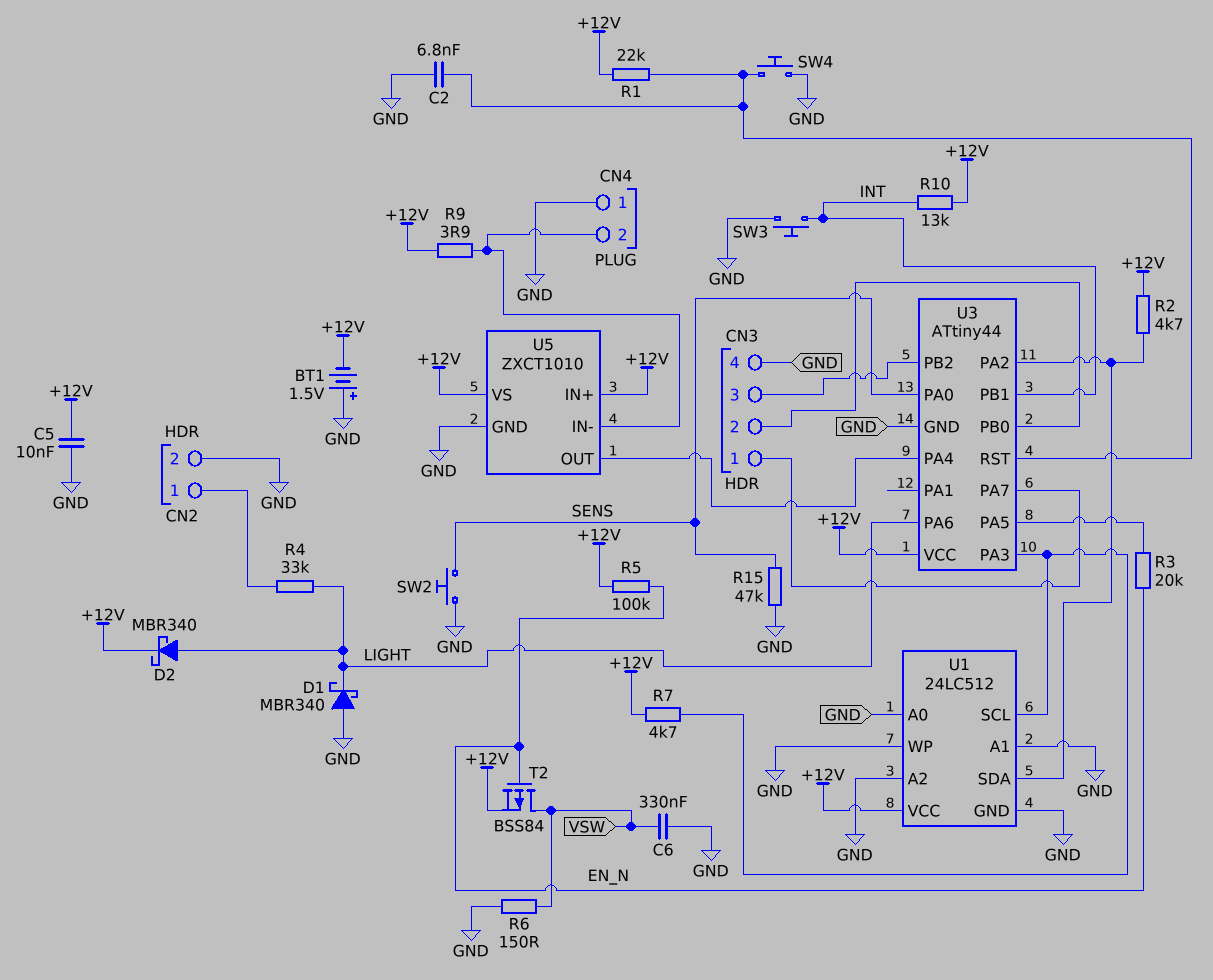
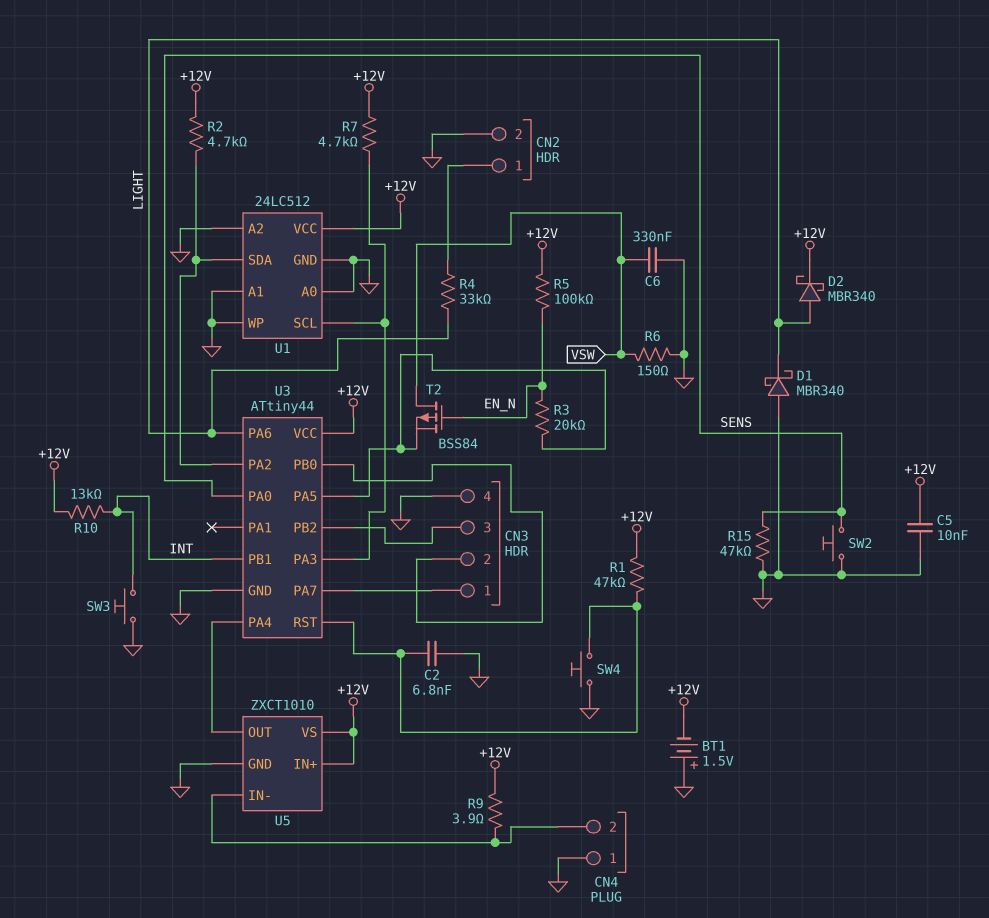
R1: 22k (+12V, U3/RST) -> 47k (+12V, U3/RST)
T2: PMOS BSS84 (G EN_N, D VSW, S +12V) -> PMOS BSS84 (G EN_N, D VSW, S U3/PA5)

